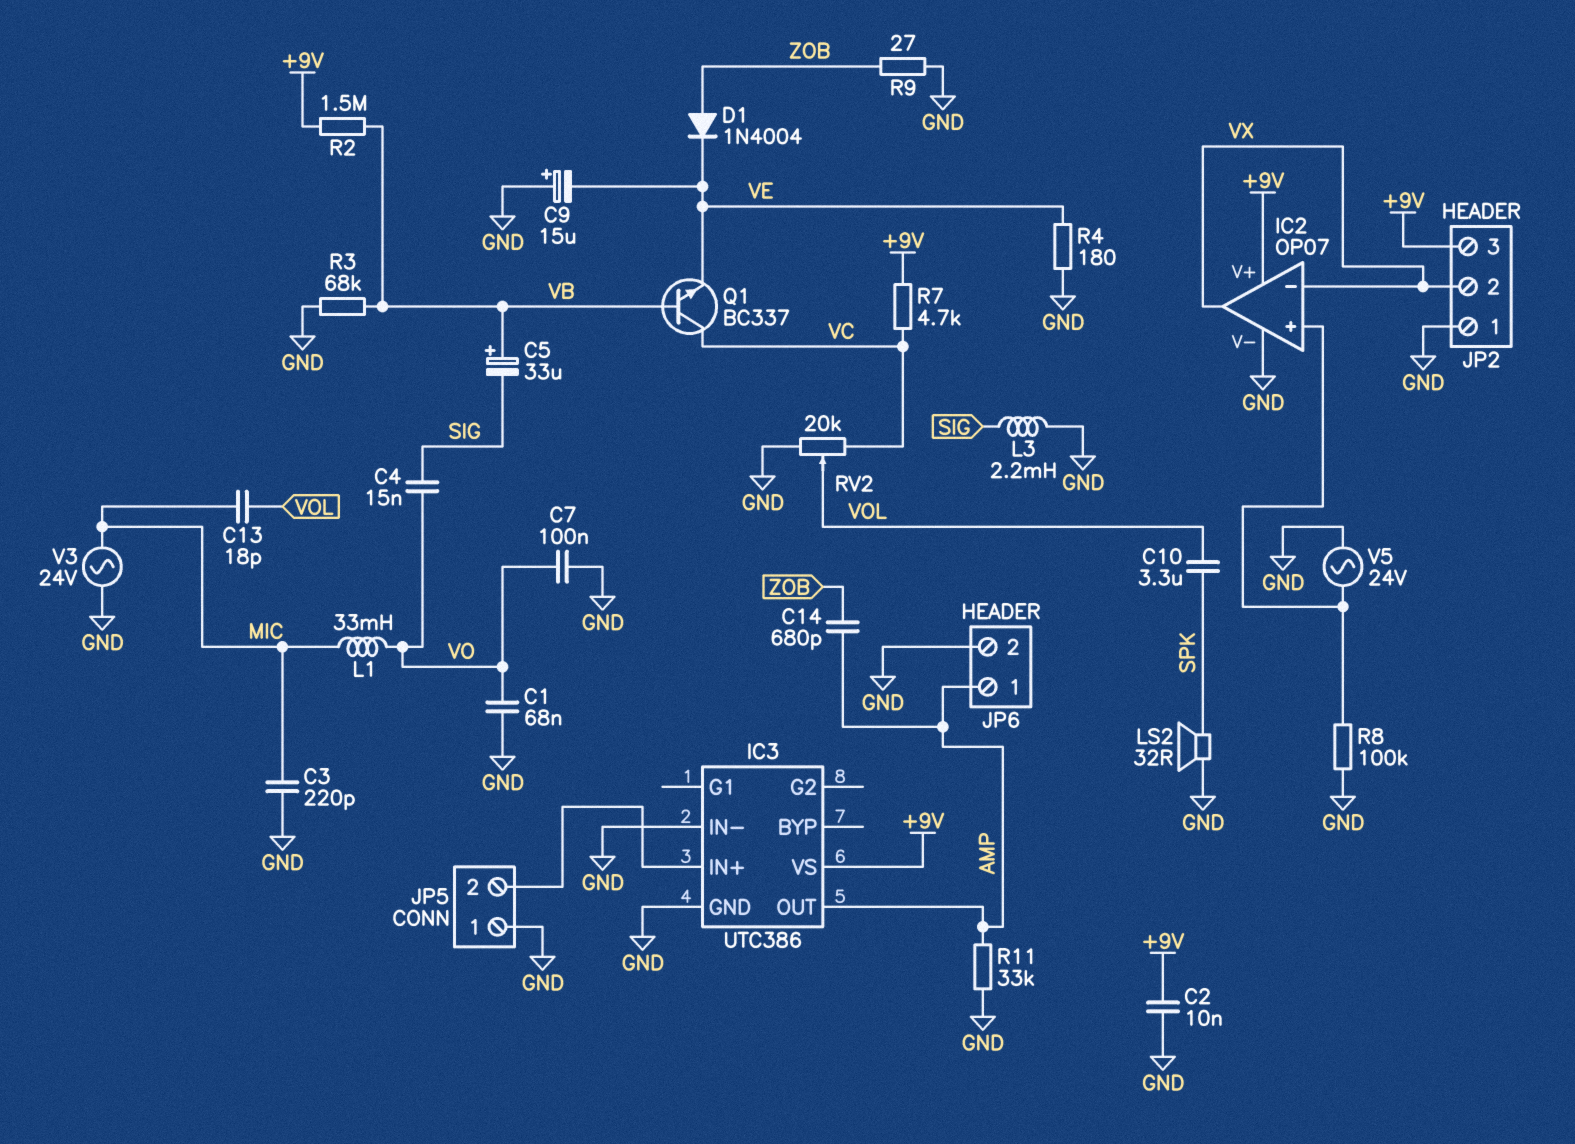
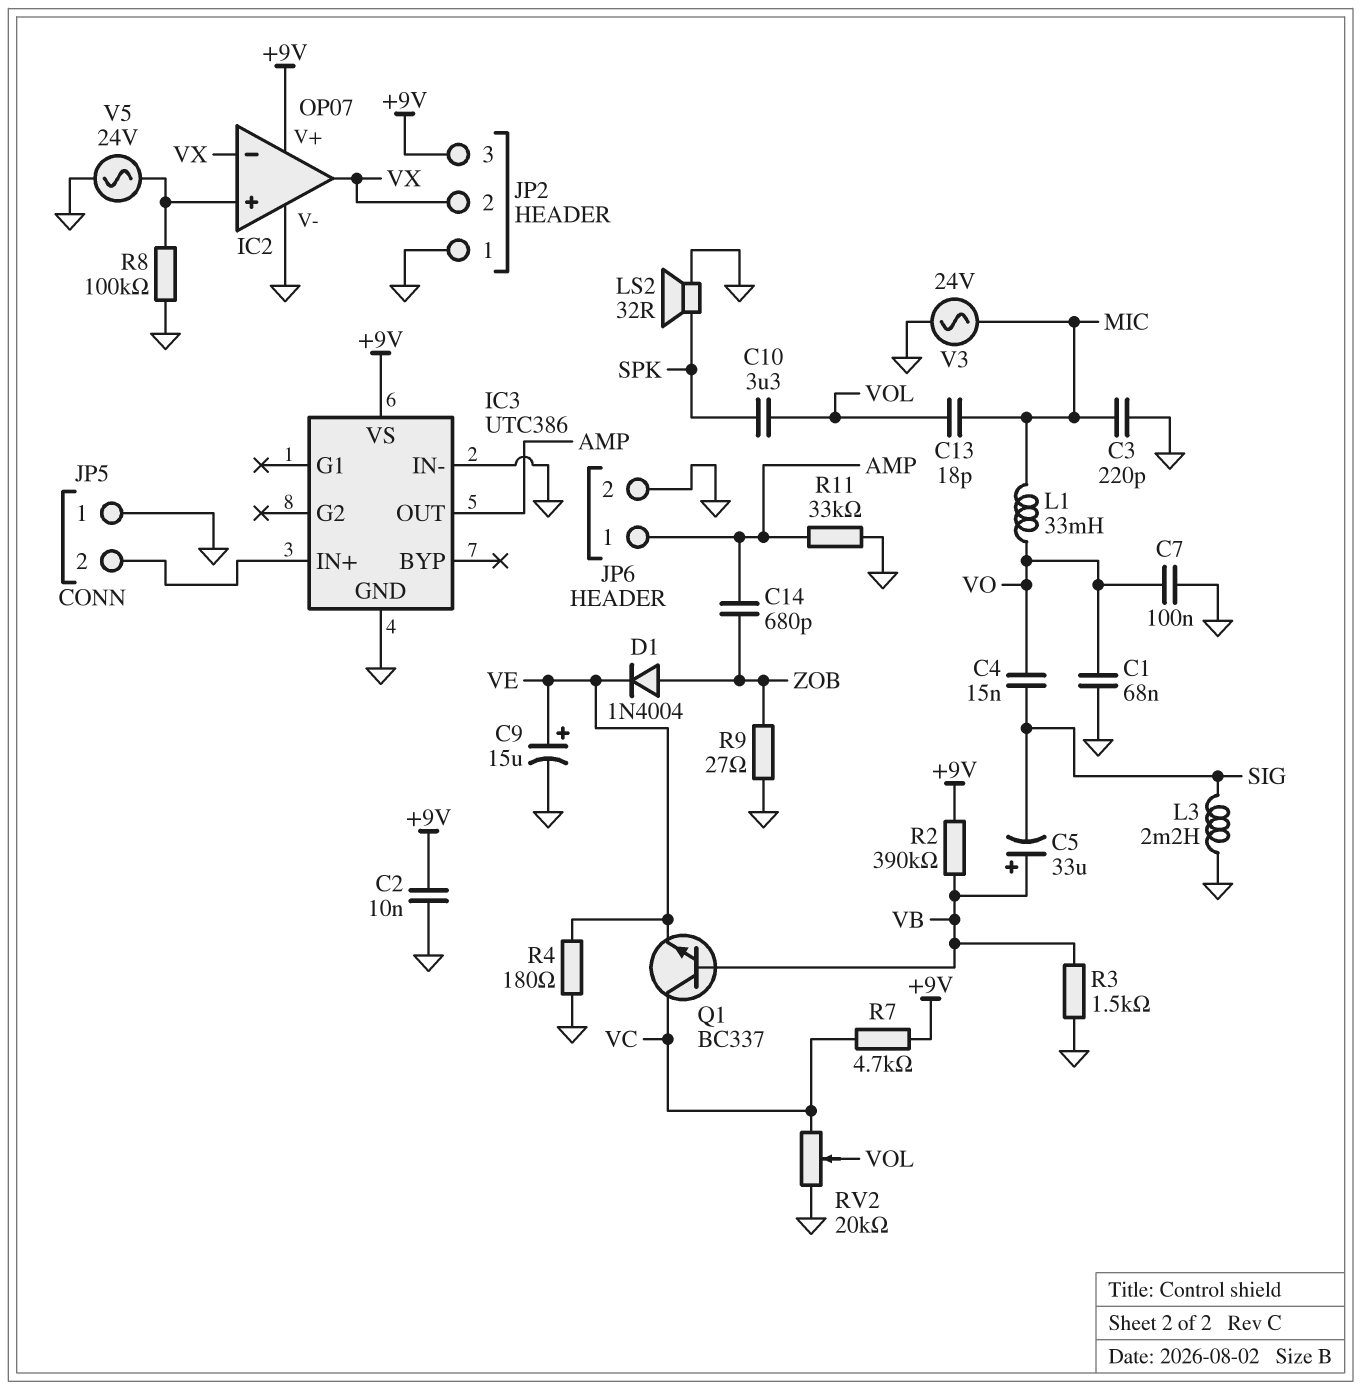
C9: 15uF (plus GND, minus VE) -> 15uF (plus VE, minus GND)
R2: 1.5M (+9V, VB) -> 390k (+9V, VB)
R3: 68k (GND, VB) -> 1.5k (GND, VB)

